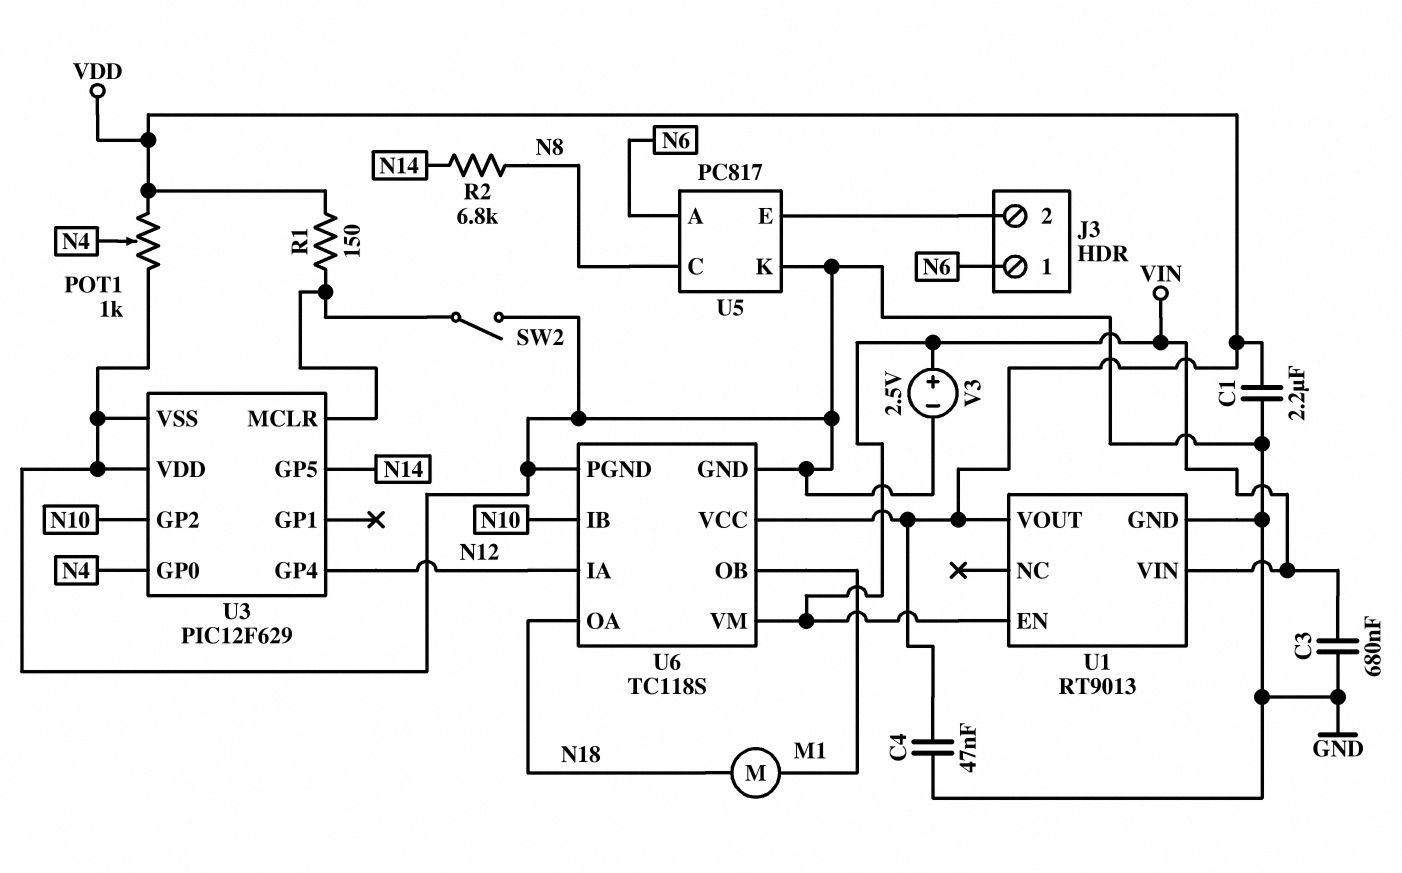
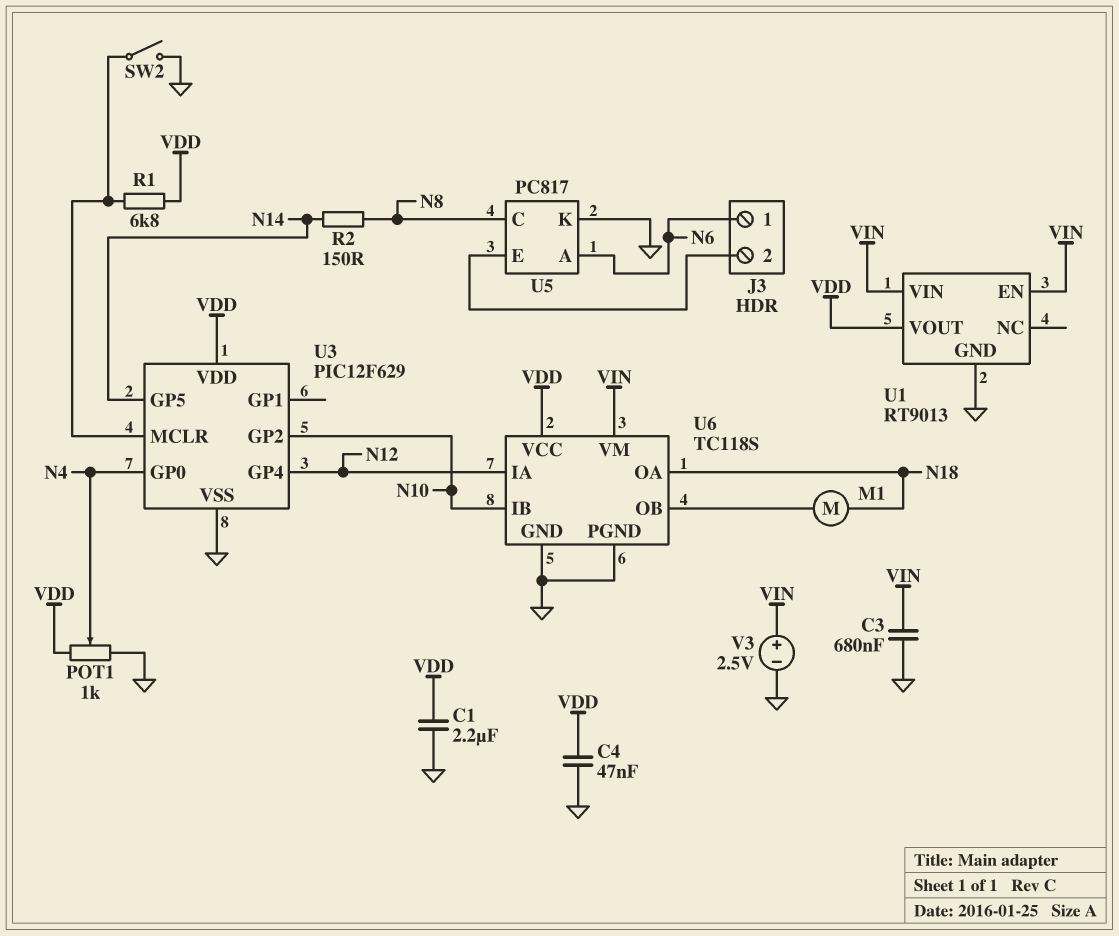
R1: 150 (U3/MCLR, VDD) -> 6.8k (U3/MCLR, VDD)
R2: 6.8k (N8, N14) -> 150 (N8, N14)
U3 pin VDD: GND -> VDD

